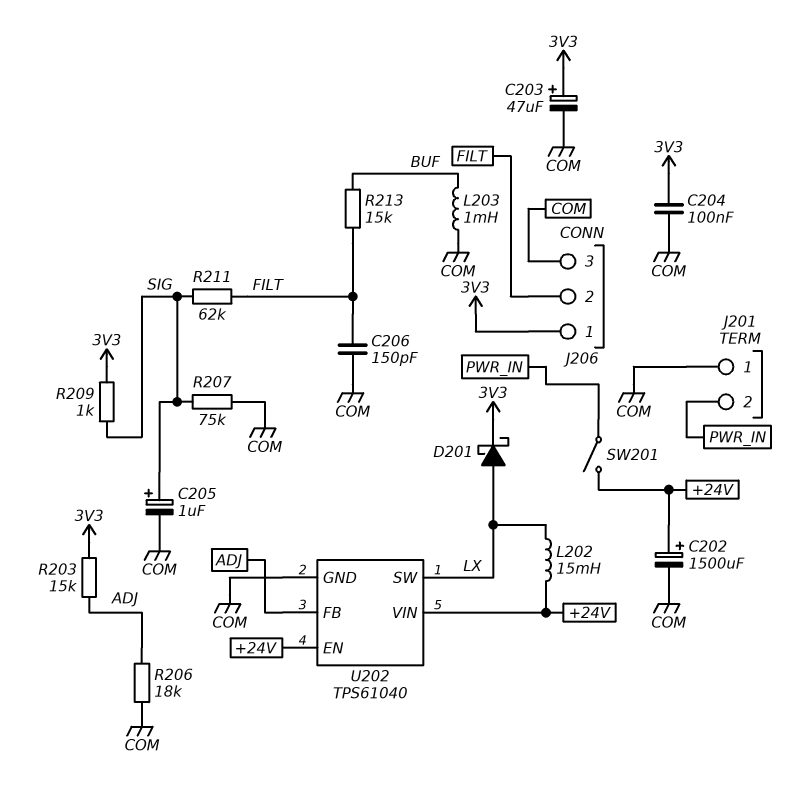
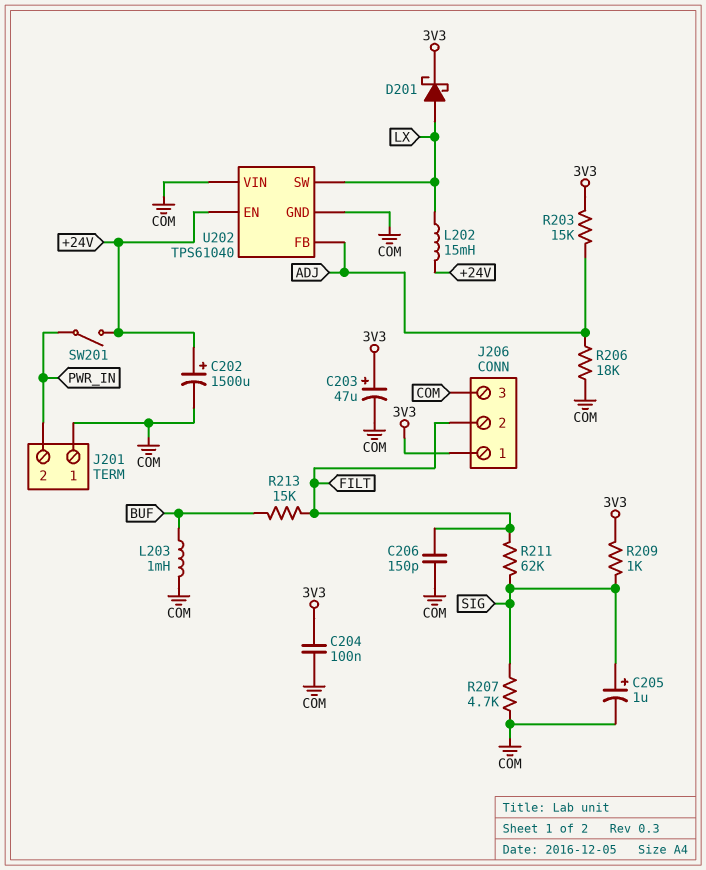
R207: 75k (COM, SIG) -> 4.7k (COM, SIG)
U202 pin VIN: +24V -> COM

